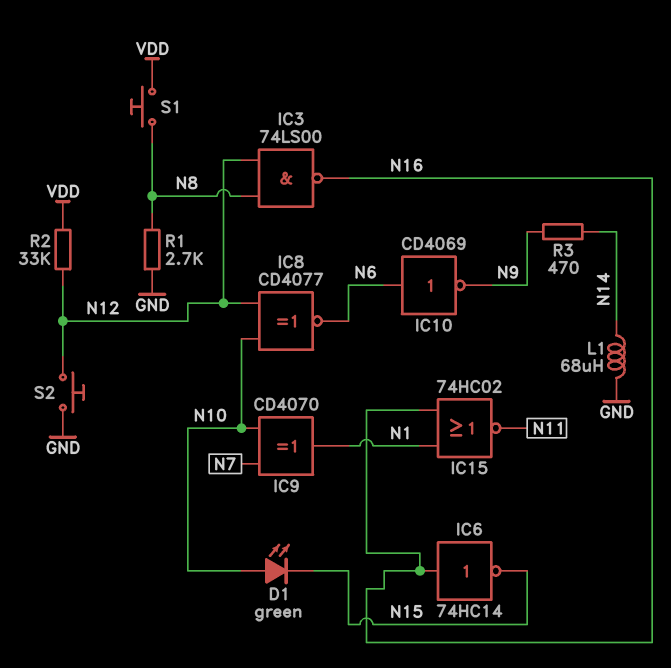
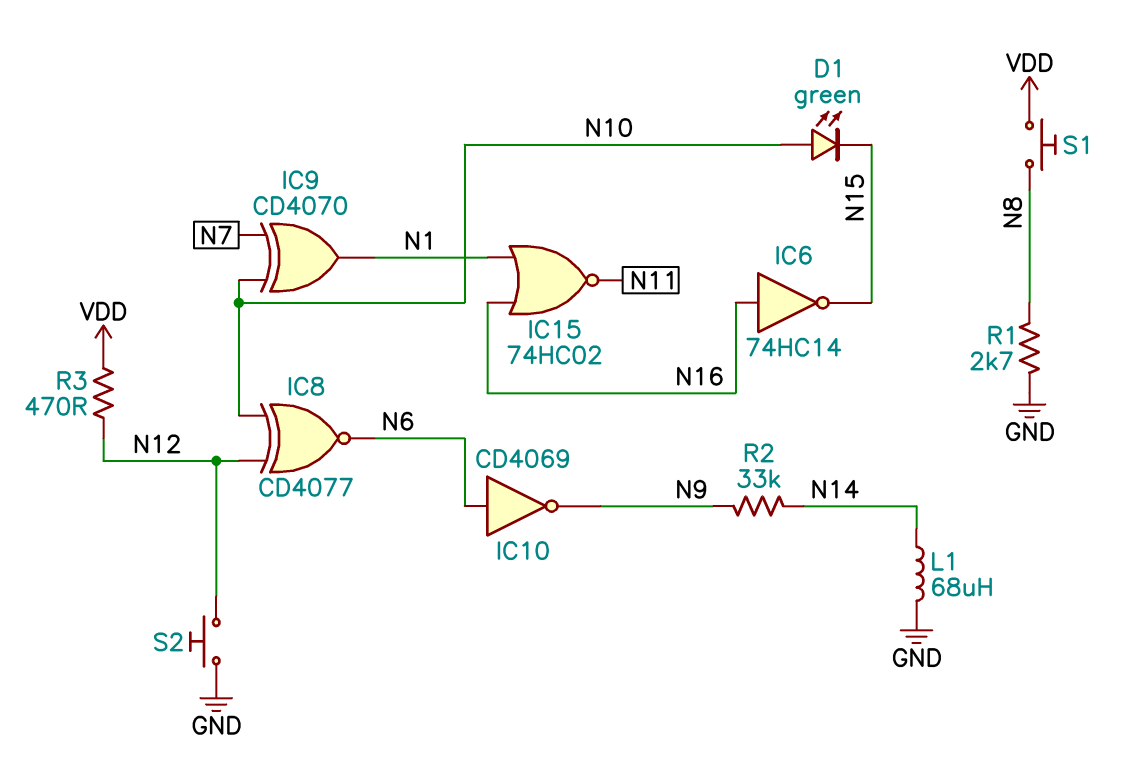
IC3: NAND 74LS00 (in N8, in N12, out N16) -> none
R2: 33k (N12, VDD) -> 33k (N9, N14)
R3: 470 (N9, N14) -> 470 (N12, VDD)

